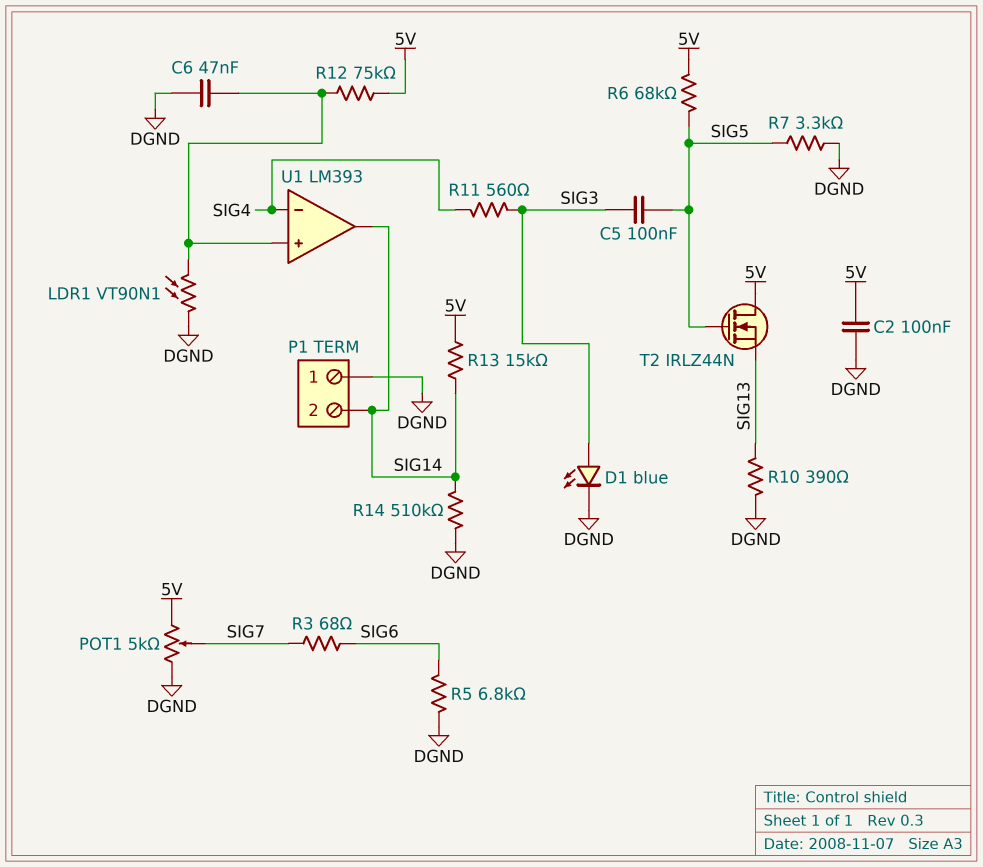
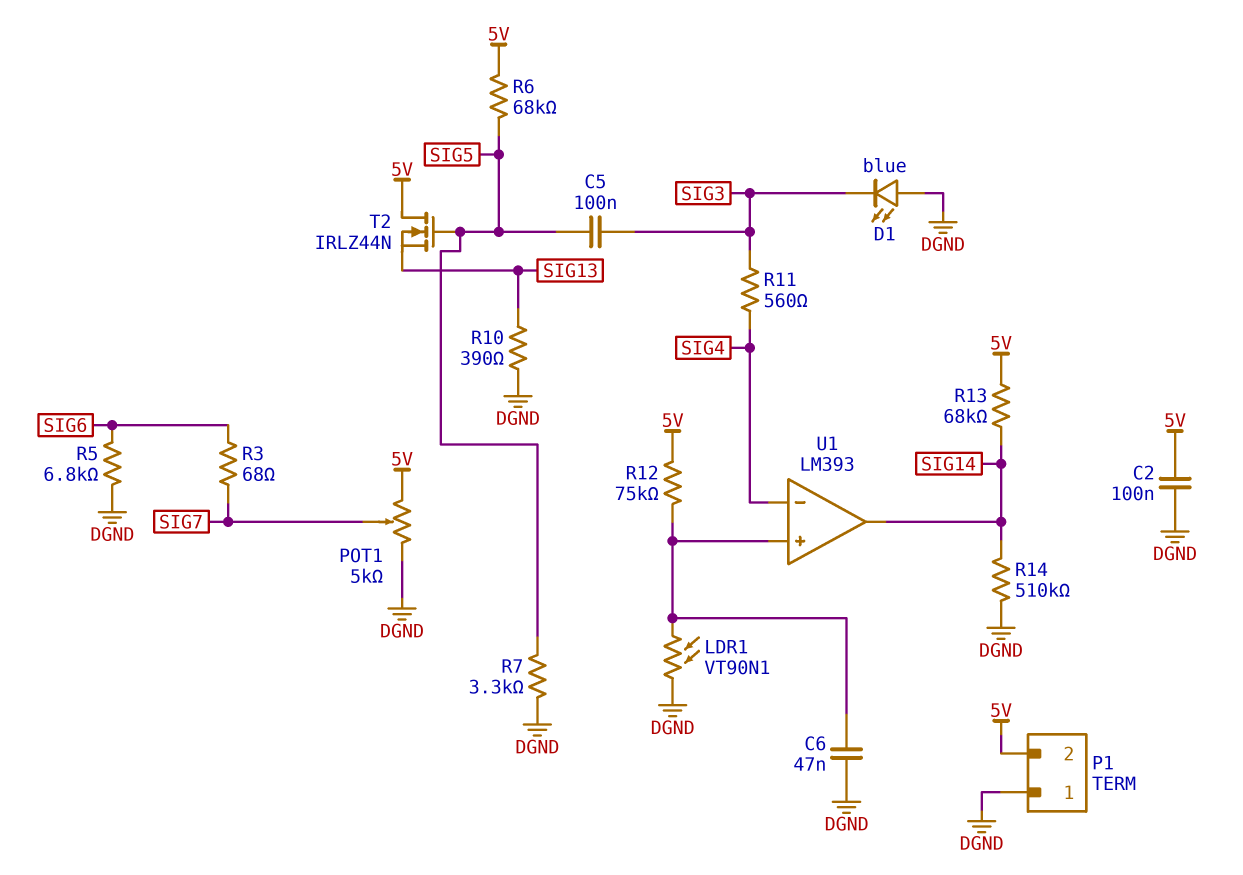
D1: LED blue (A SIG3, K DGND) -> LED blue (A DGND, K SIG3)
P1 pin 2: SIG14 -> 5V
R13: 15k (5V, SIG14) -> 68k (5V, SIG14)

